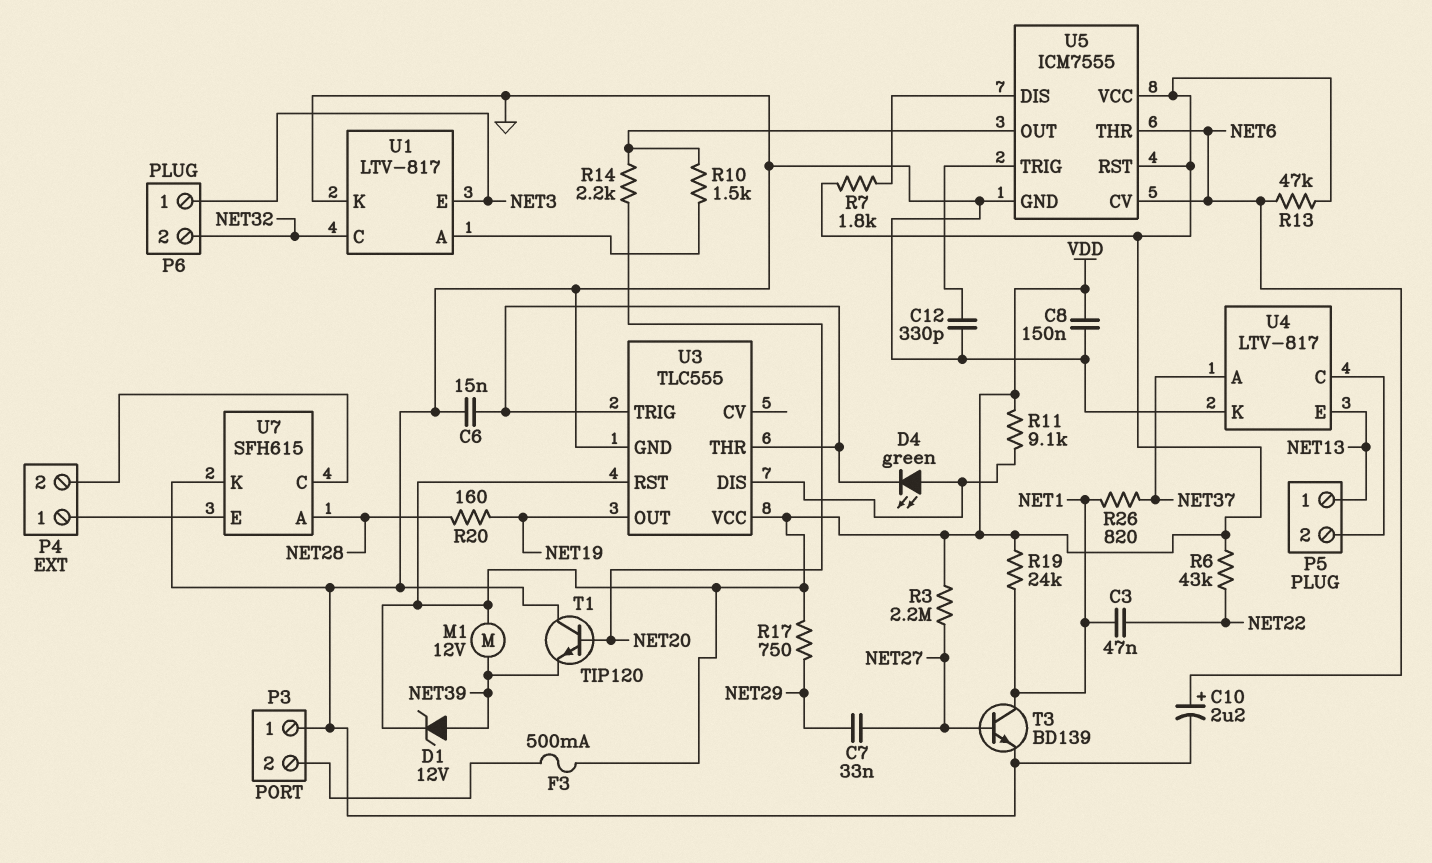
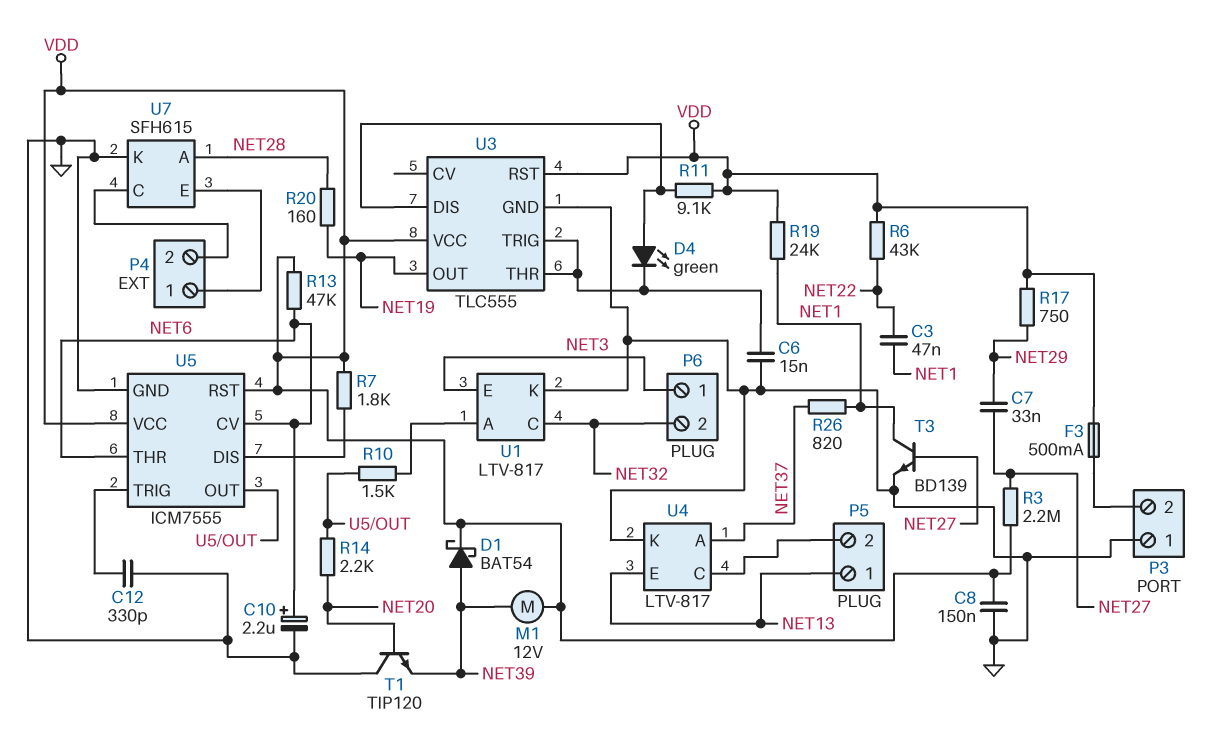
D1: zener 12V (A NET39, K VDD) -> schottky BAT54 (A NET39, K VDD)

